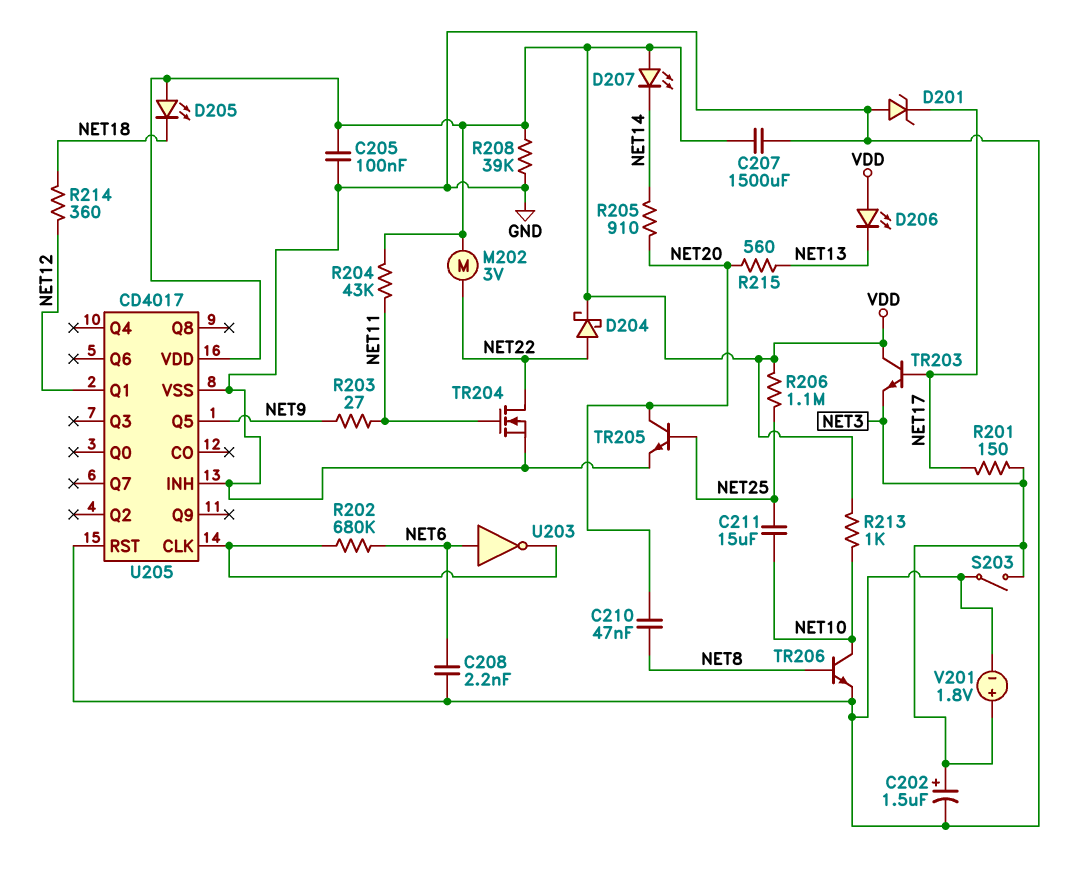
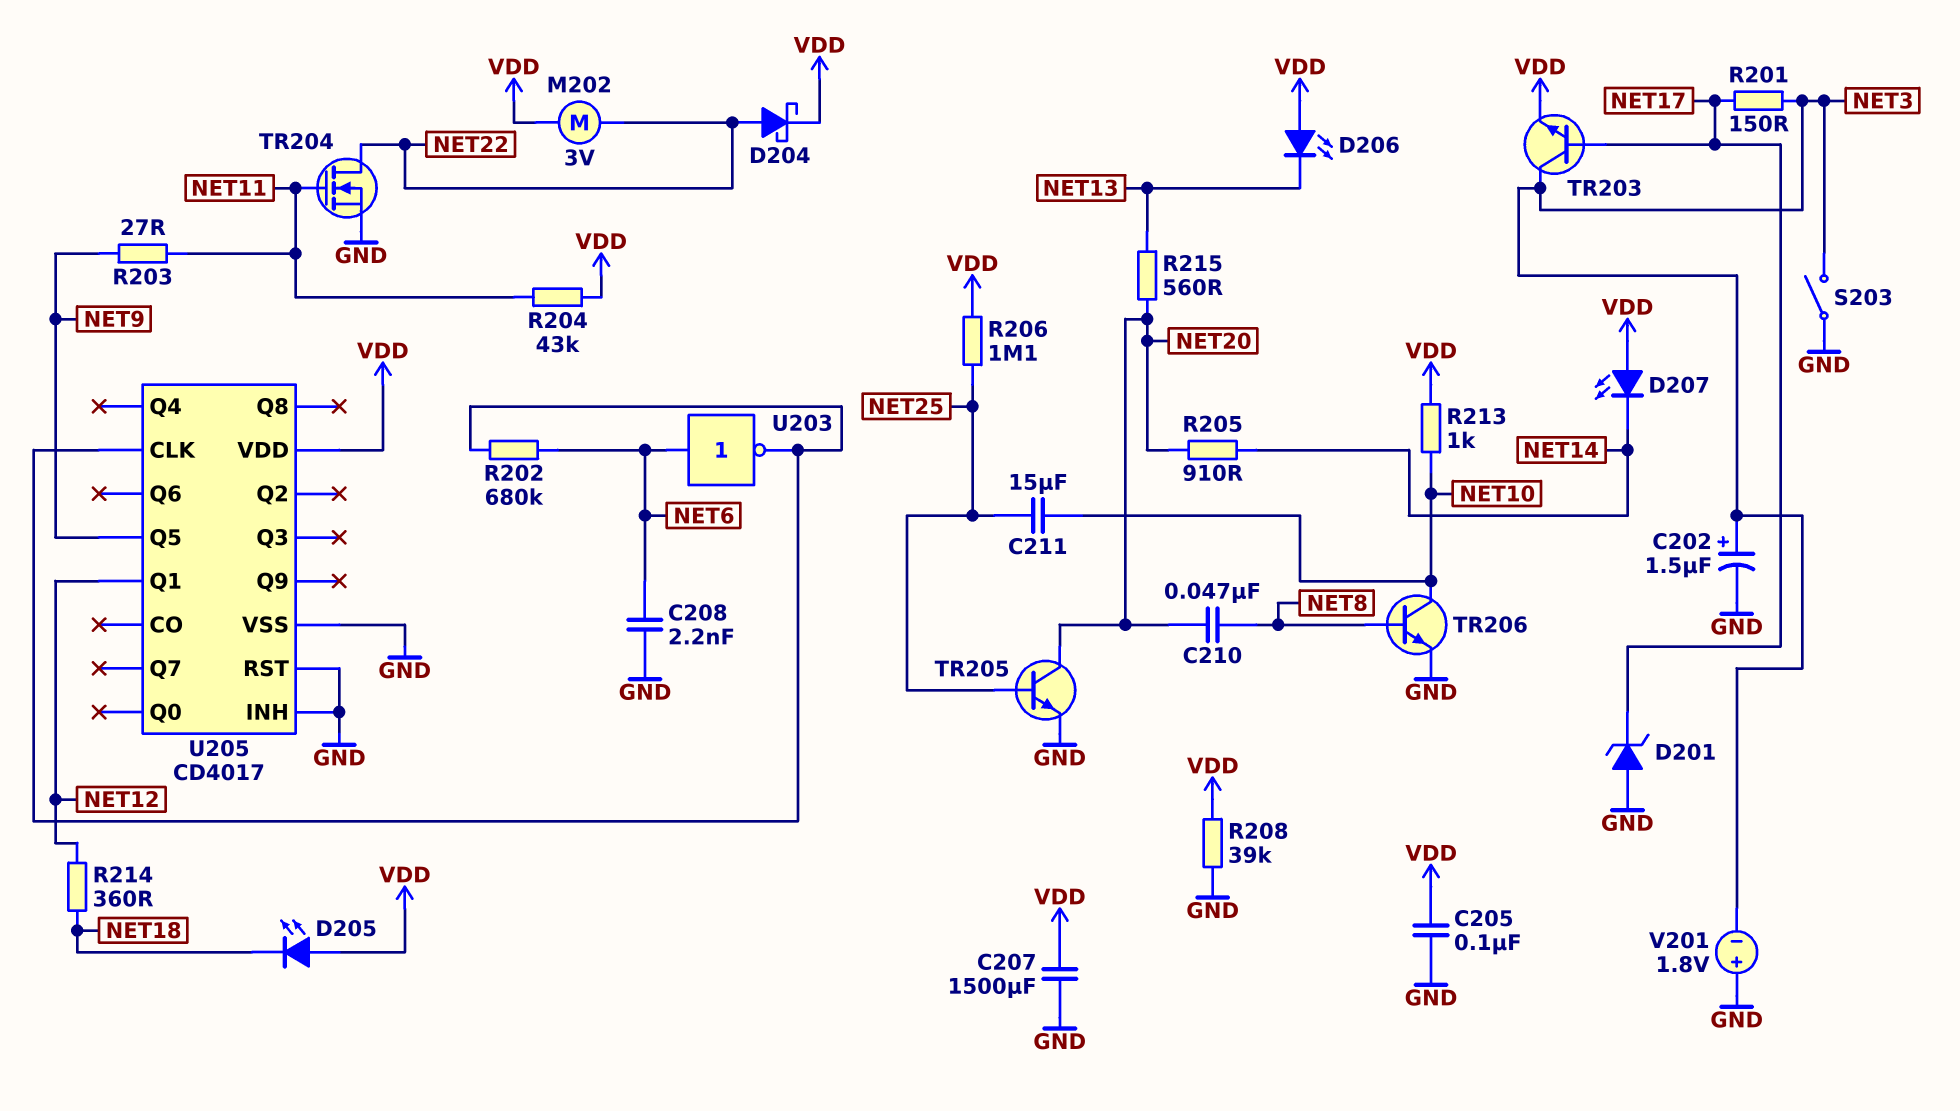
TR203: NPN (B NET17, C VDD, E NET3) -> NPN (B NET17, C NET3, E VDD)
V201: 1.8V (plus NET3, minus GND) -> 1.8V (plus GND, minus NET3)

